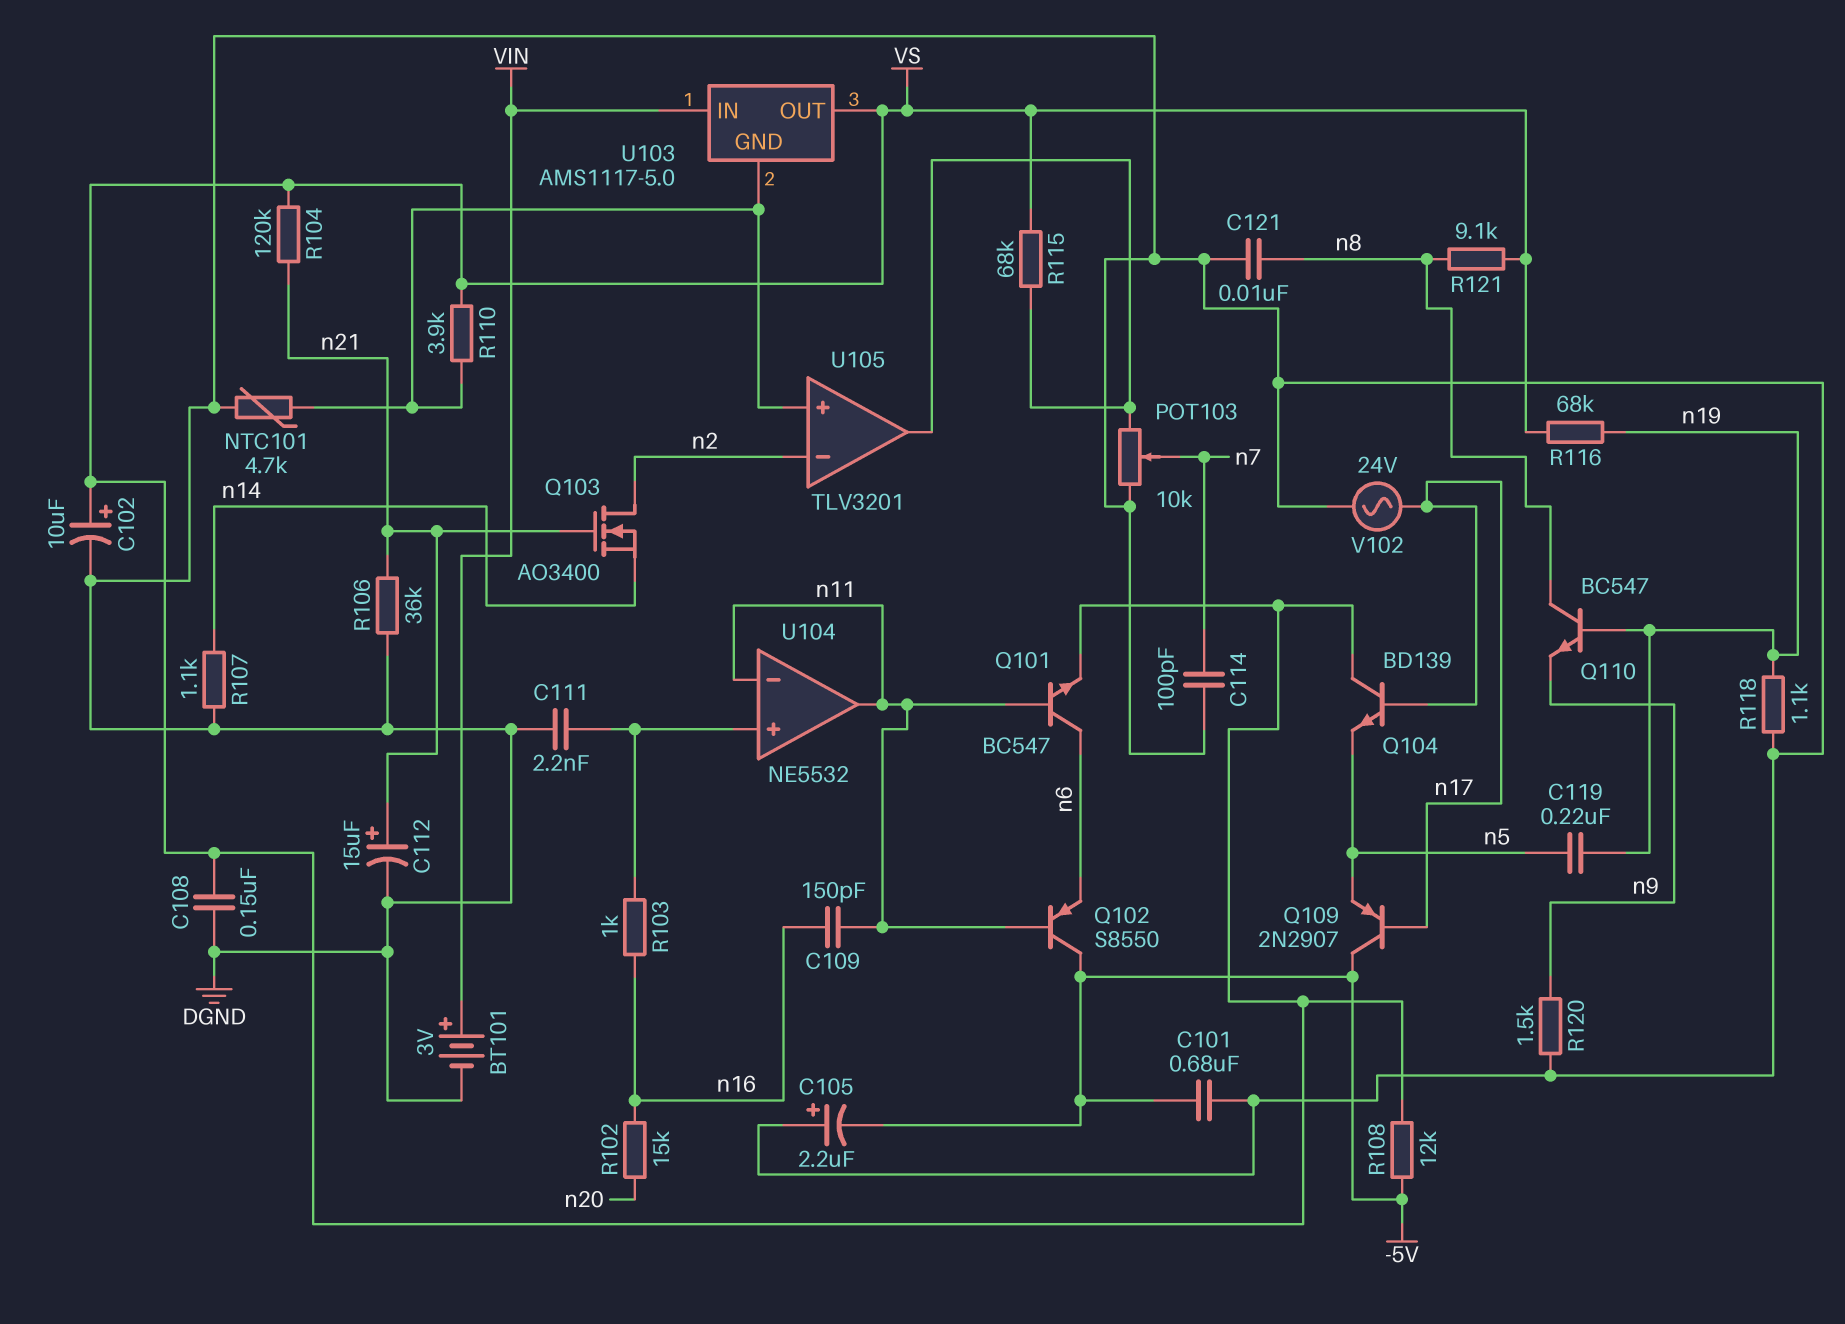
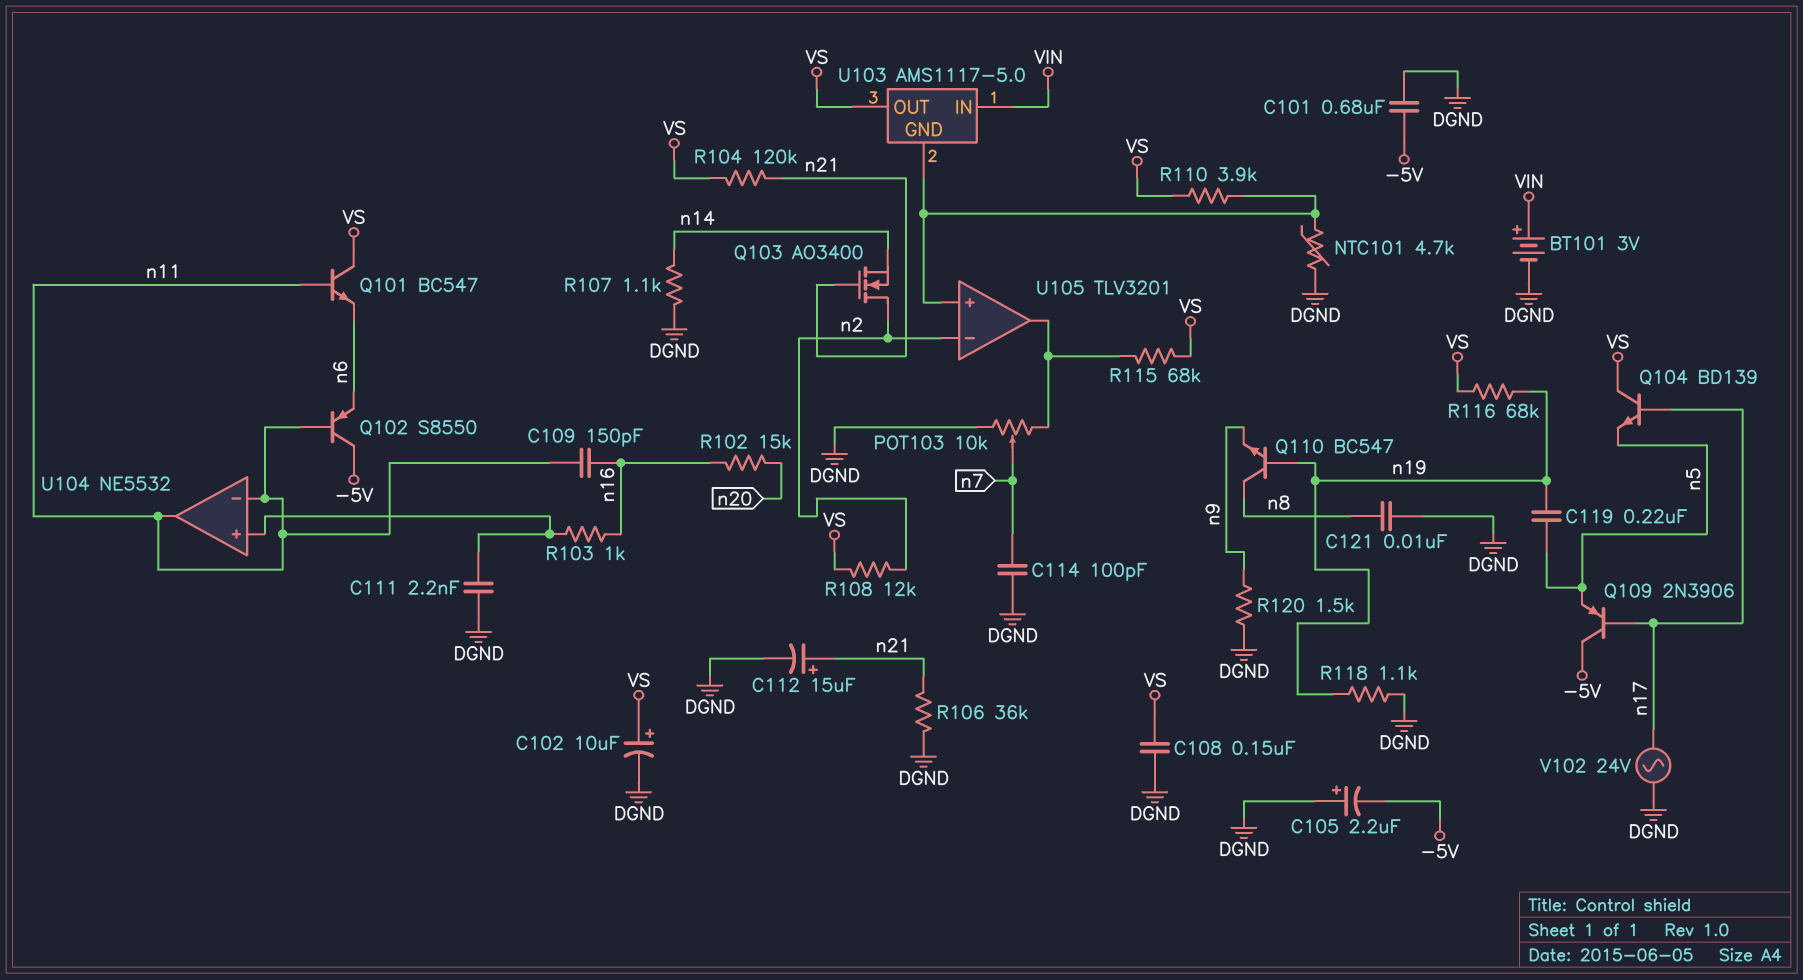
Q101: NPN BC547 (B n11, C n6, E VS) -> NPN BC547 (B n11, C VS, E n6)
Q109: PNP 2N2907 (B n17, C -5V, E n5) -> PNP 2N3906 (B n17, C -5V, E n5)
R108: 12k (-5V, VS) -> 12k (VS, n2)
R121: 9.1k (VS, n8) -> none

